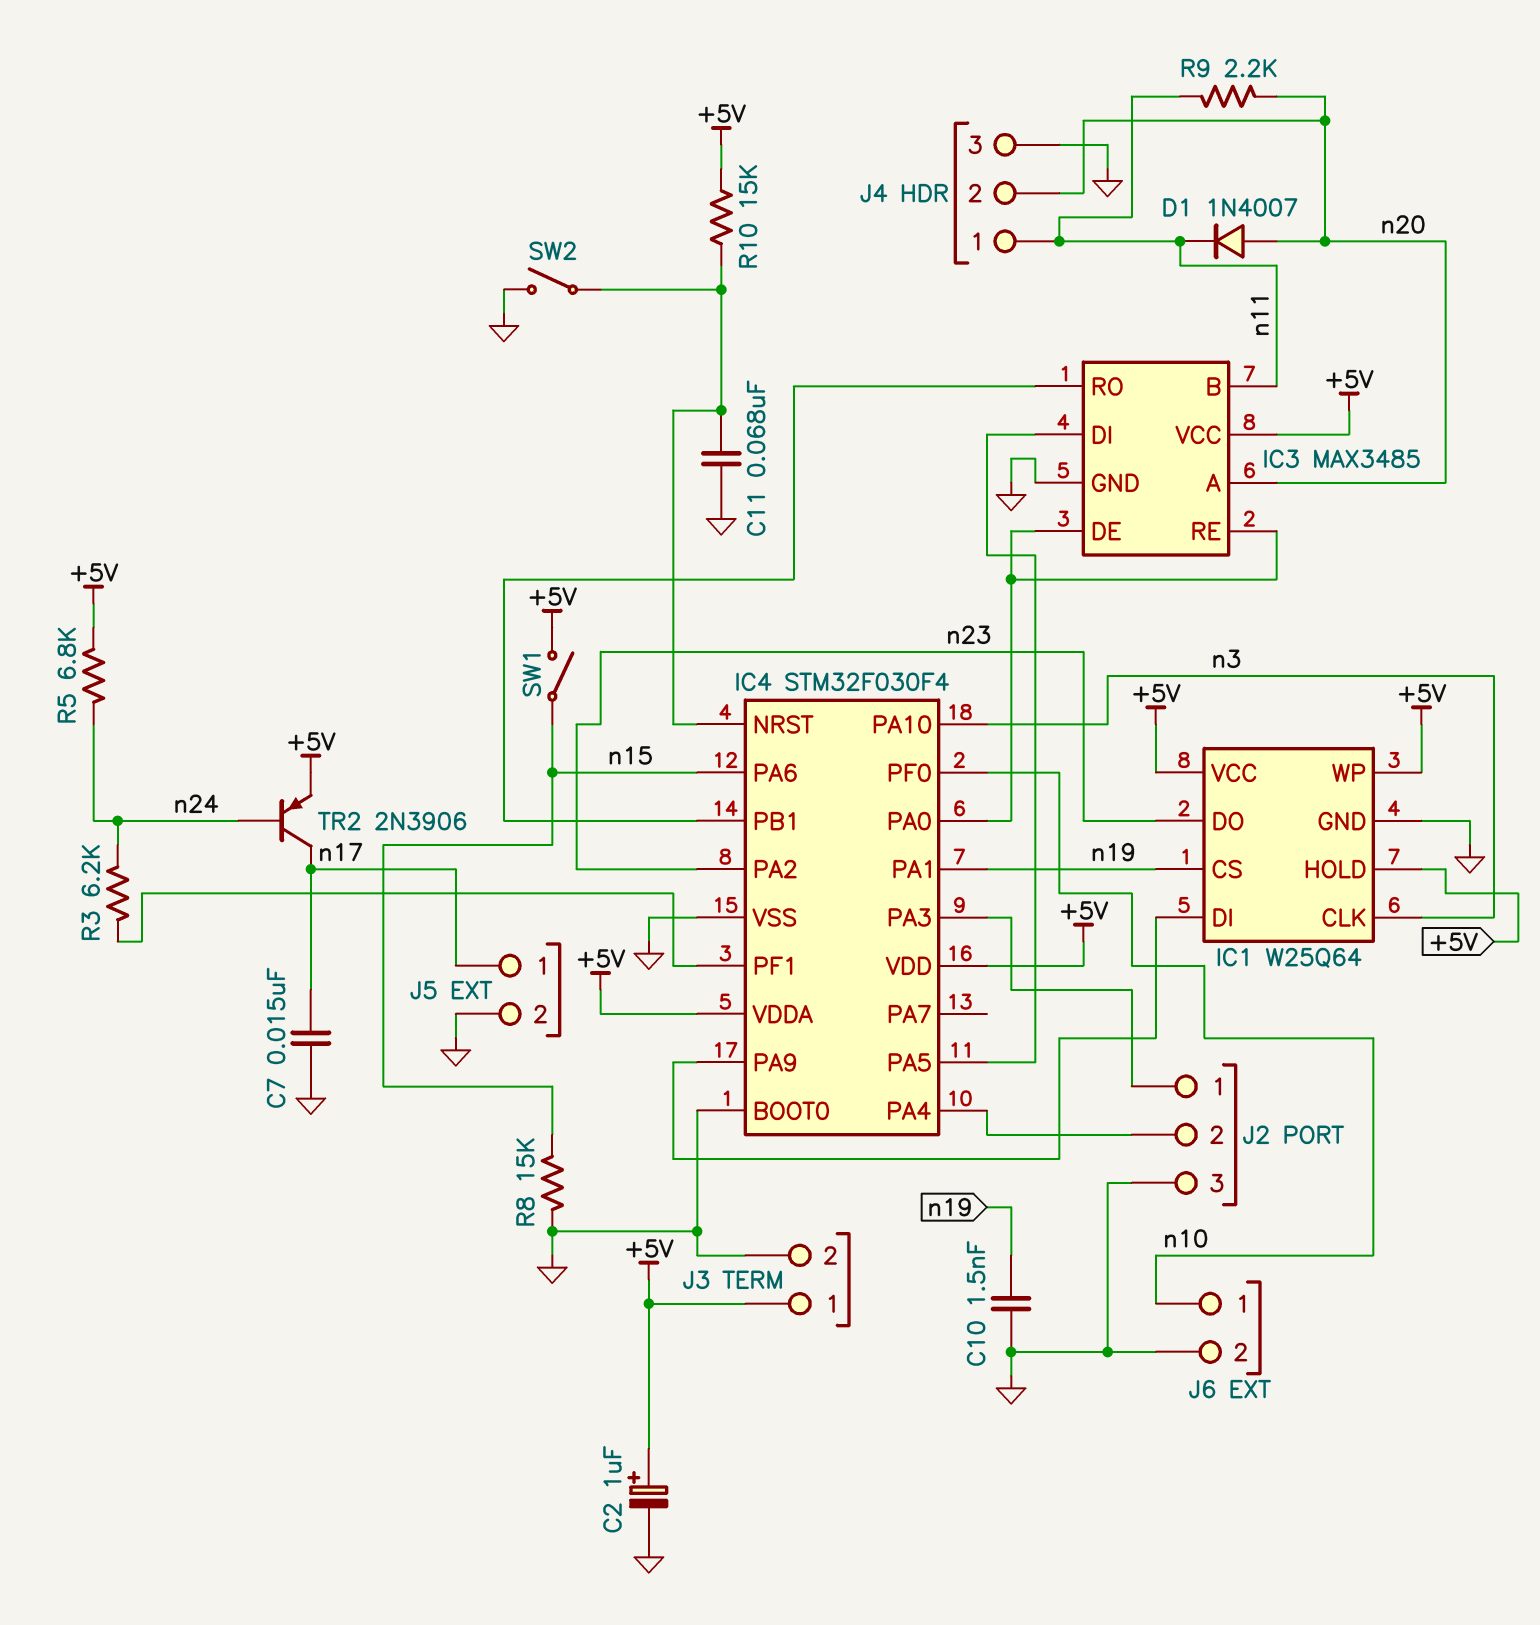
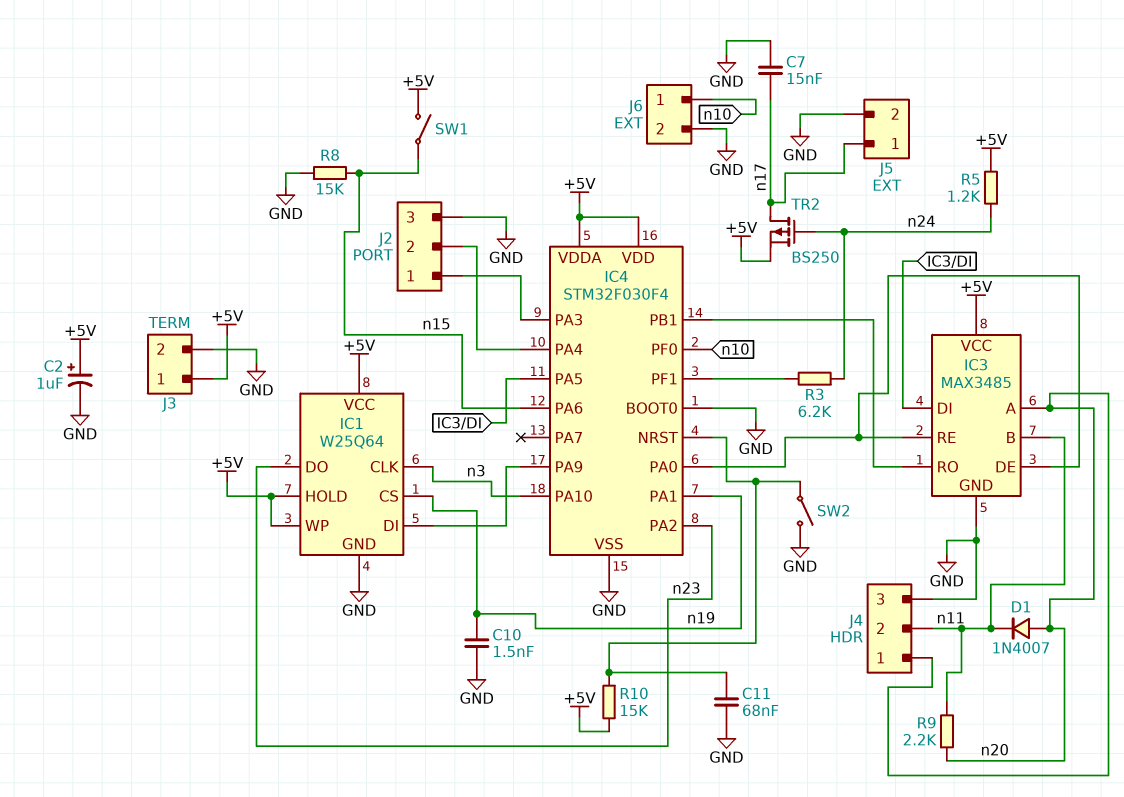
J4 pin 1: n11 -> n20
J4 pin 2: n20 -> n11
R5: 6.8k (+5V, n24) -> 1.2k (+5V, n24)
TR2: PNP 2N3906 (B n24, C n17, E +5V) -> PMOS BS250 (G n24, D n17, S +5V)

